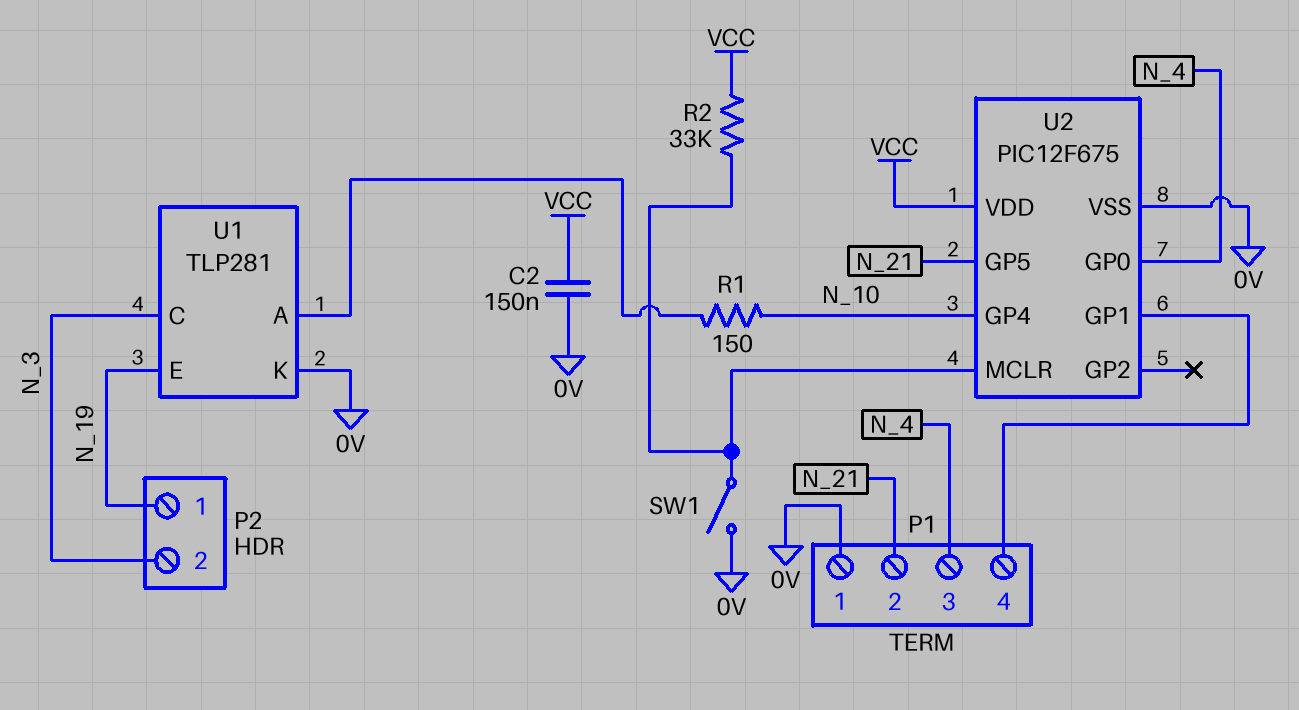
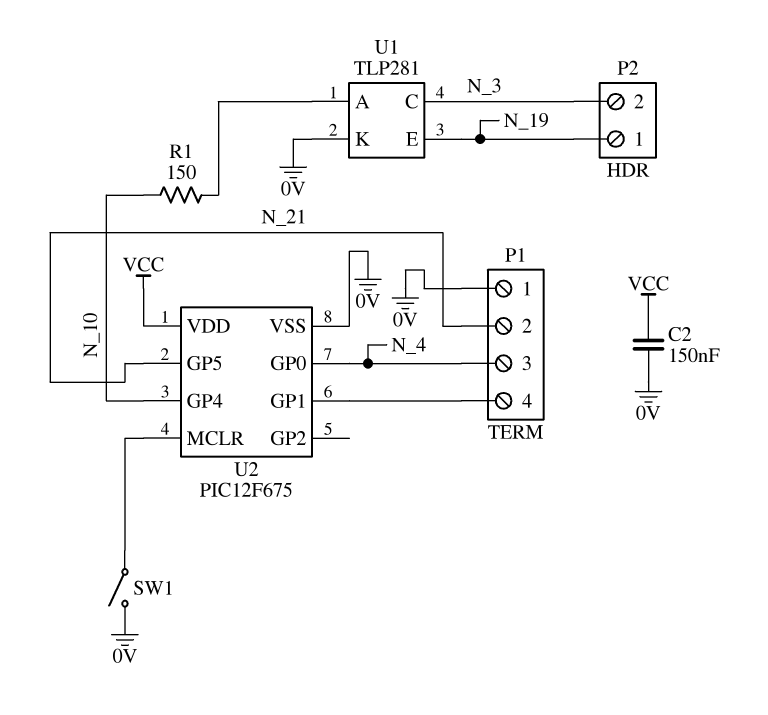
R2: 33k (U2/MCLR, VCC) -> none

